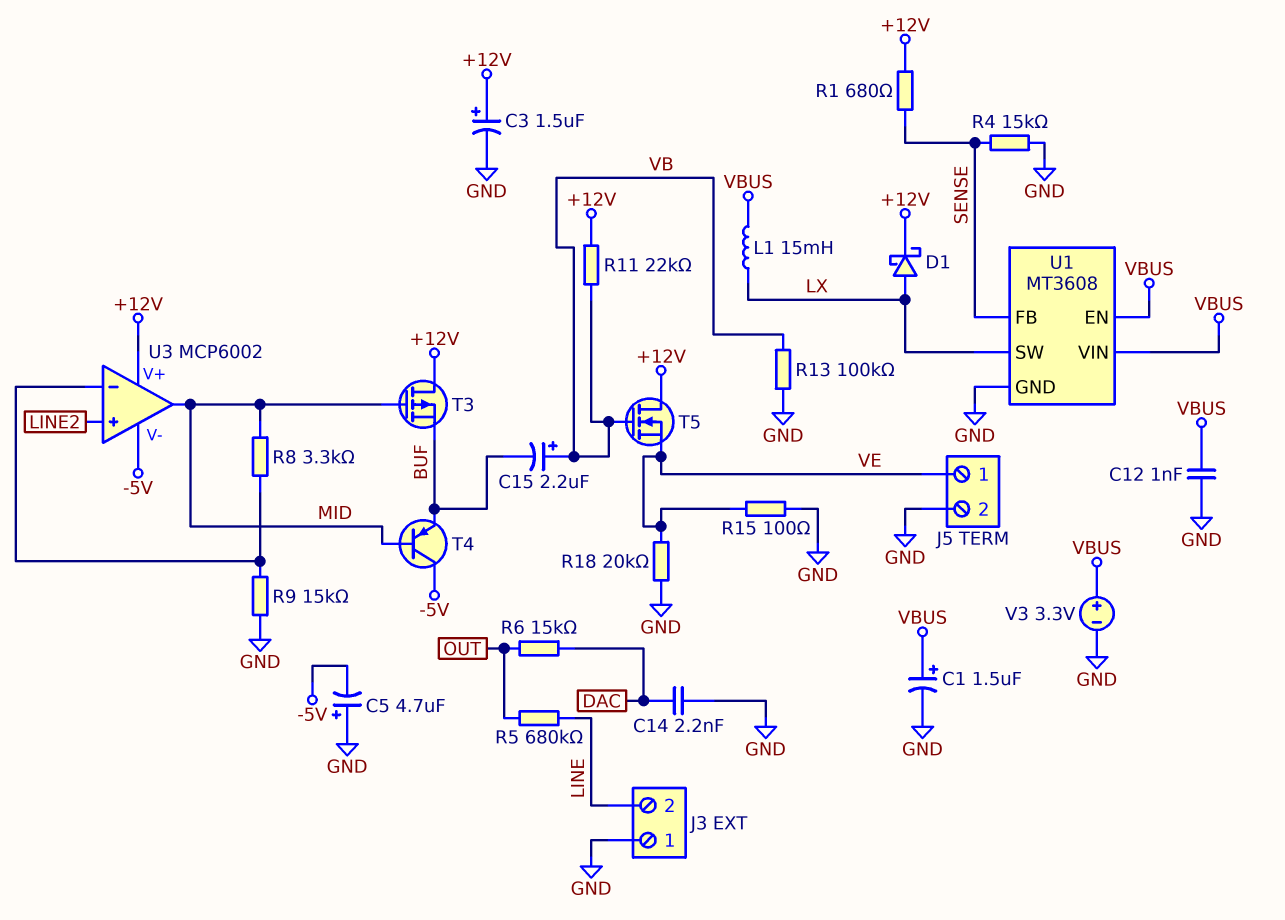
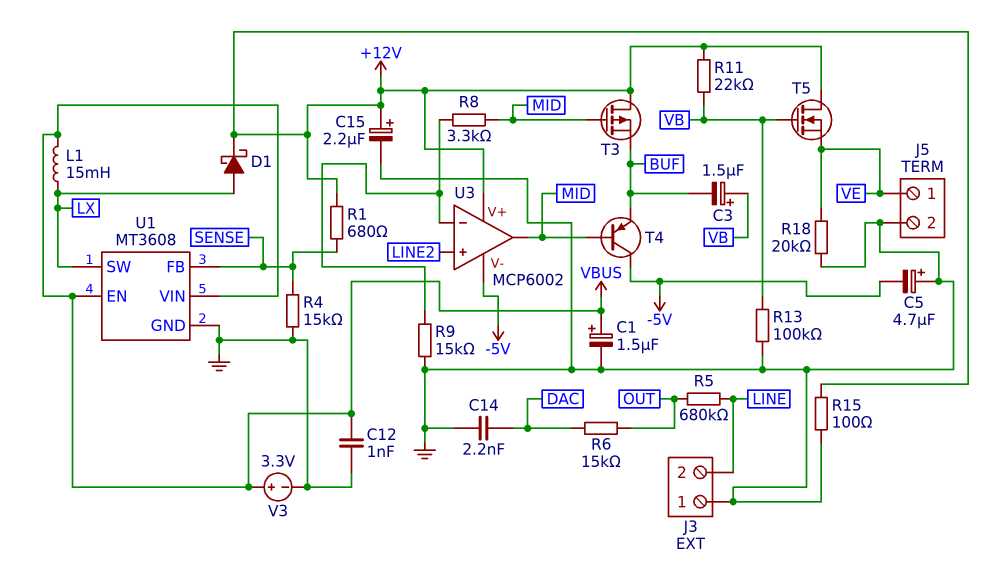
C3: 1.5uF (plus +12V, minus GND) -> 1.5uF (plus VB, minus BUF)
C15: 2.2uF (plus VB, minus BUF) -> 2.2uF (plus +12V, minus GND)
R15: 100 (GND, VE) -> 100 (+12V, GND)

